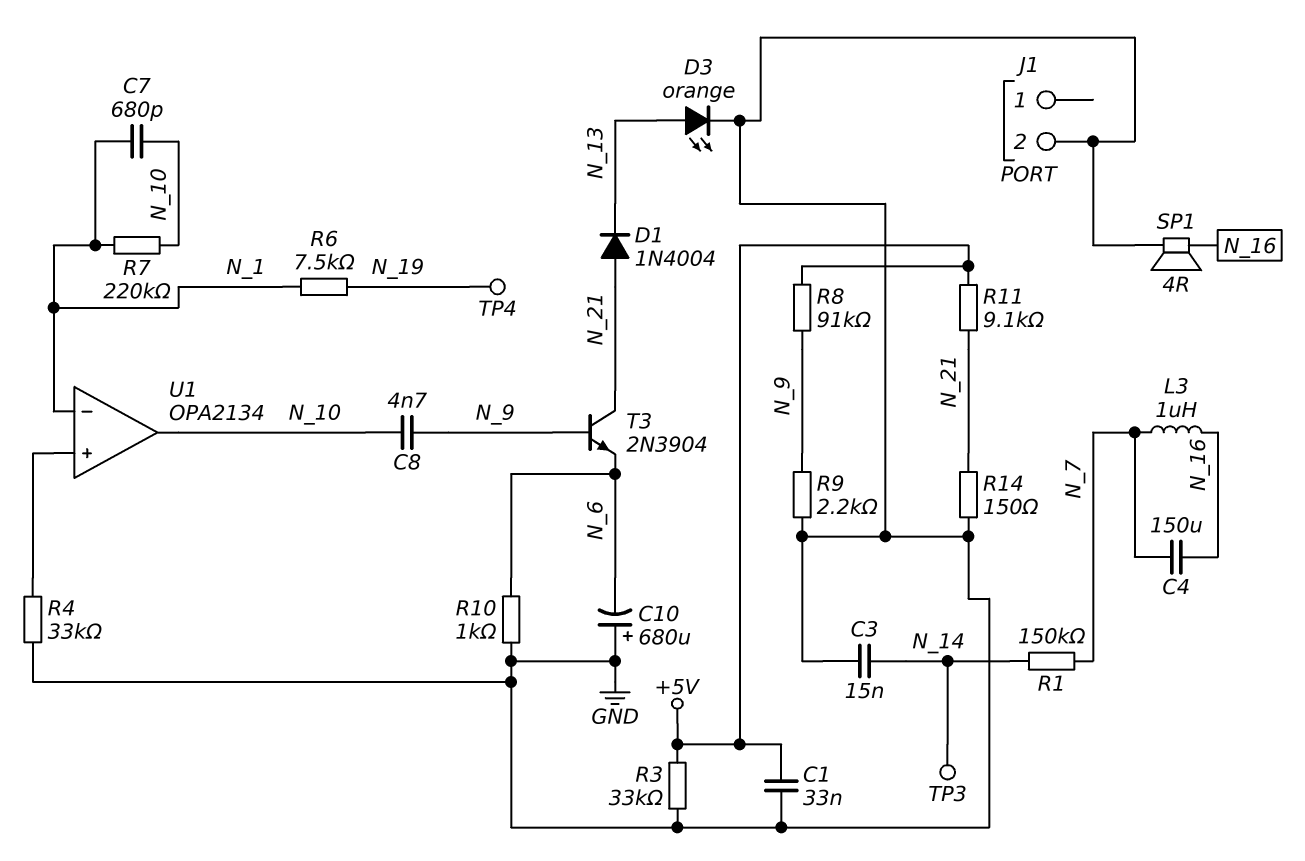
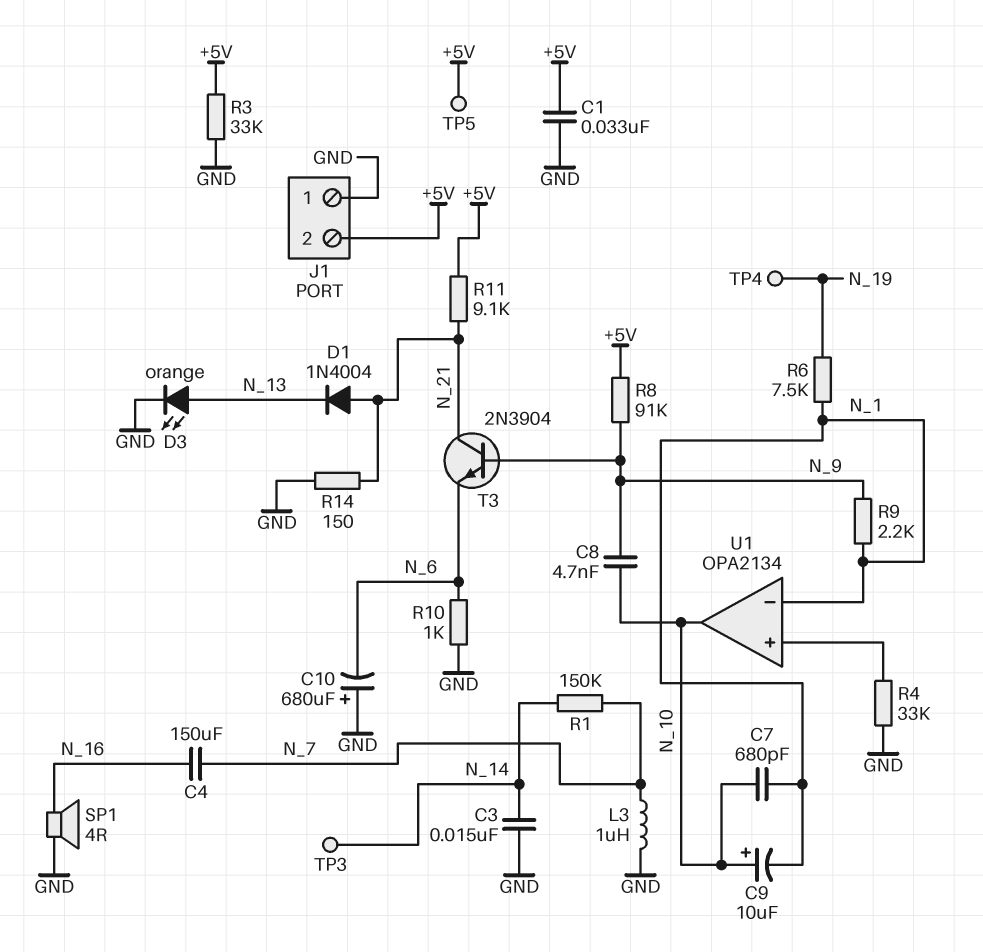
C9: none -> 10uF (plus N_10, minus N_1)
J1 pin 1: none -> GND
J1 pin 2: GND -> +5V
L3: 1uH (N_7, N_16) -> 1uH (GND, N_7)
R7: 220k (N_1, N_10) -> none
R9: 2.2k (GND, N_9) -> 2.2k (N_1, N_9)
TP5: none -> test point (+5V)

